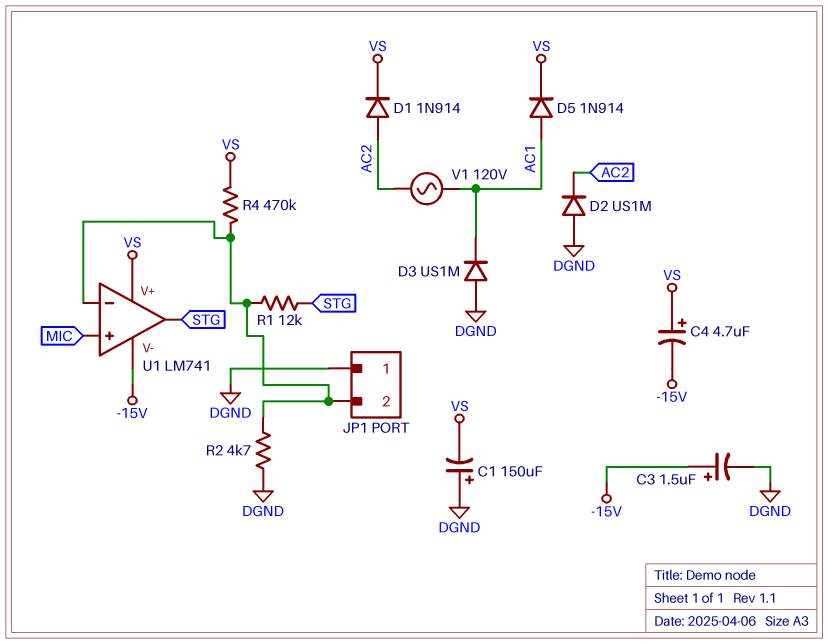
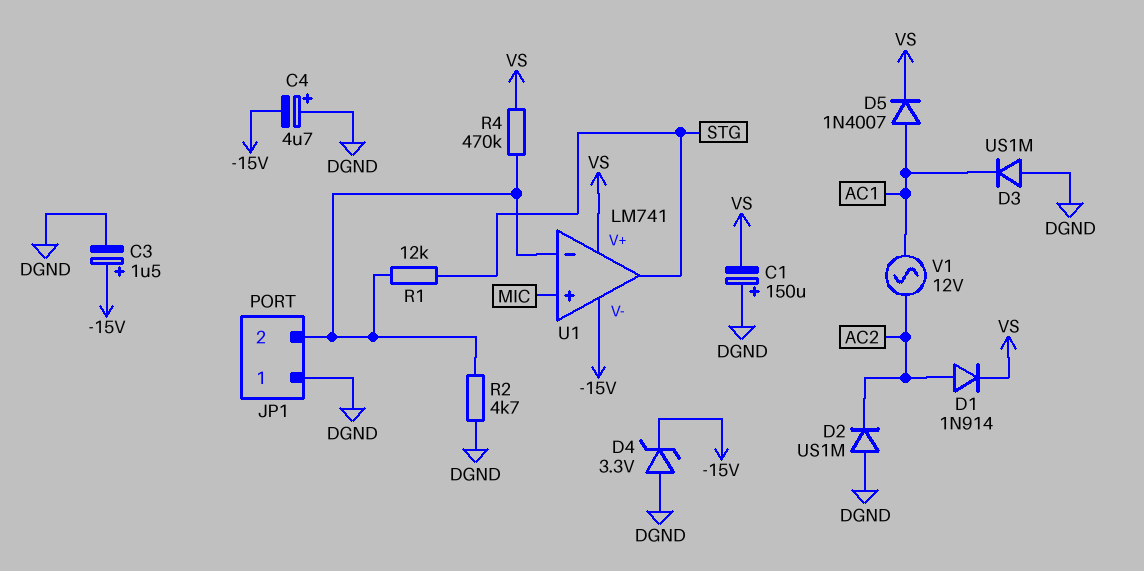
C4: 4.7uF (plus VS, minus -15V) -> 4.7uF (plus DGND, minus -15V)
D4: none -> zener 3.3V (A DGND, K -15V)
D5: diode 1N914 (A AC1, K VS) -> diode 1N4007 (A AC1, K VS)
V1: AC 120V (AC1, AC2) -> AC 12V (AC1, AC2)

